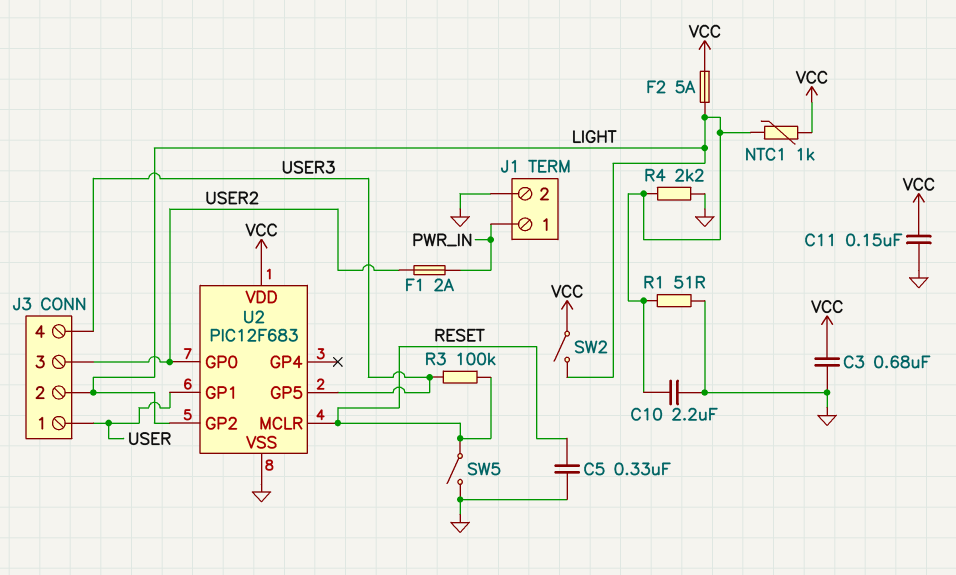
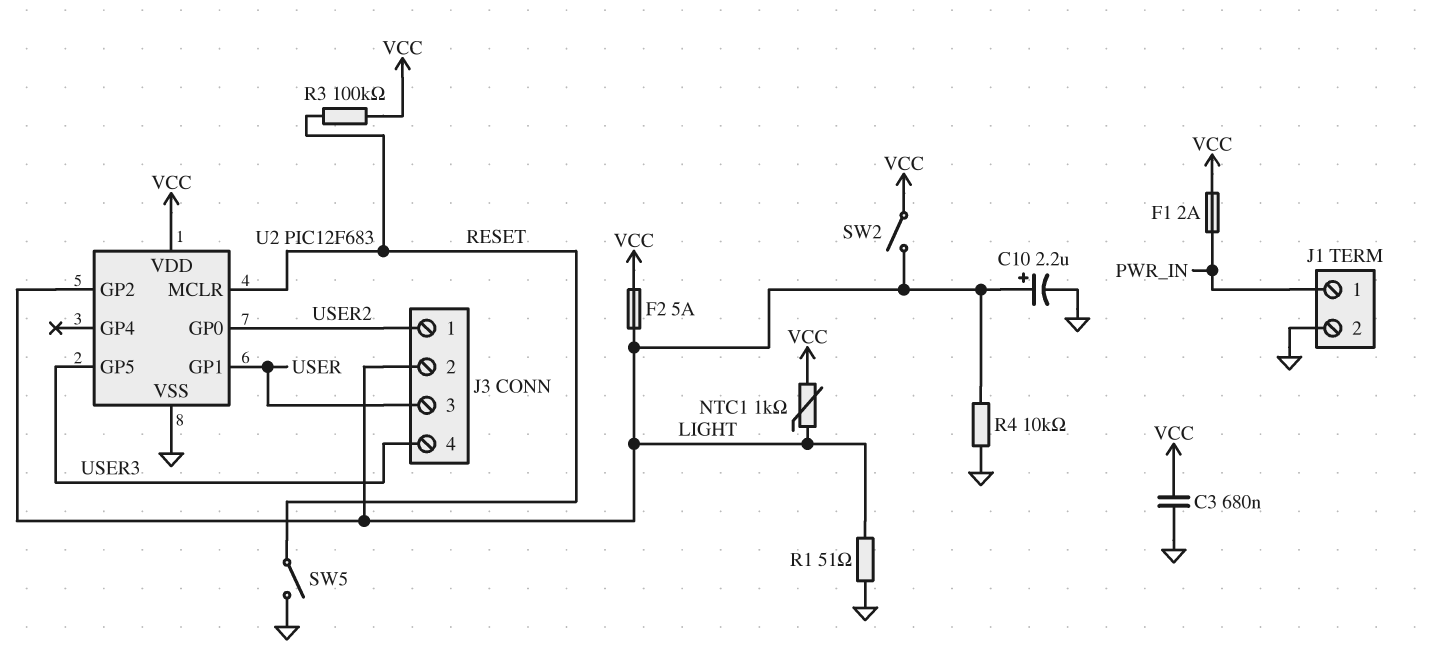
C5: 330nF (GND, RESET) -> none
C10: 2.2uF (GND, LIGHT) -> 2.2uF (plus LIGHT, minus GND)
C11: 150nF (GND, VCC) -> none
F1: 2A (PWR_IN, USER2) -> 2A (PWR_IN, VCC)
J3 pin 1: USER -> USER2
J3 pin 3: USER2 -> USER
R3: 100k (RESET, USER3) -> 100k (RESET, VCC)
R4: 2.2k (GND, LIGHT) -> 10k (GND, LIGHT)

